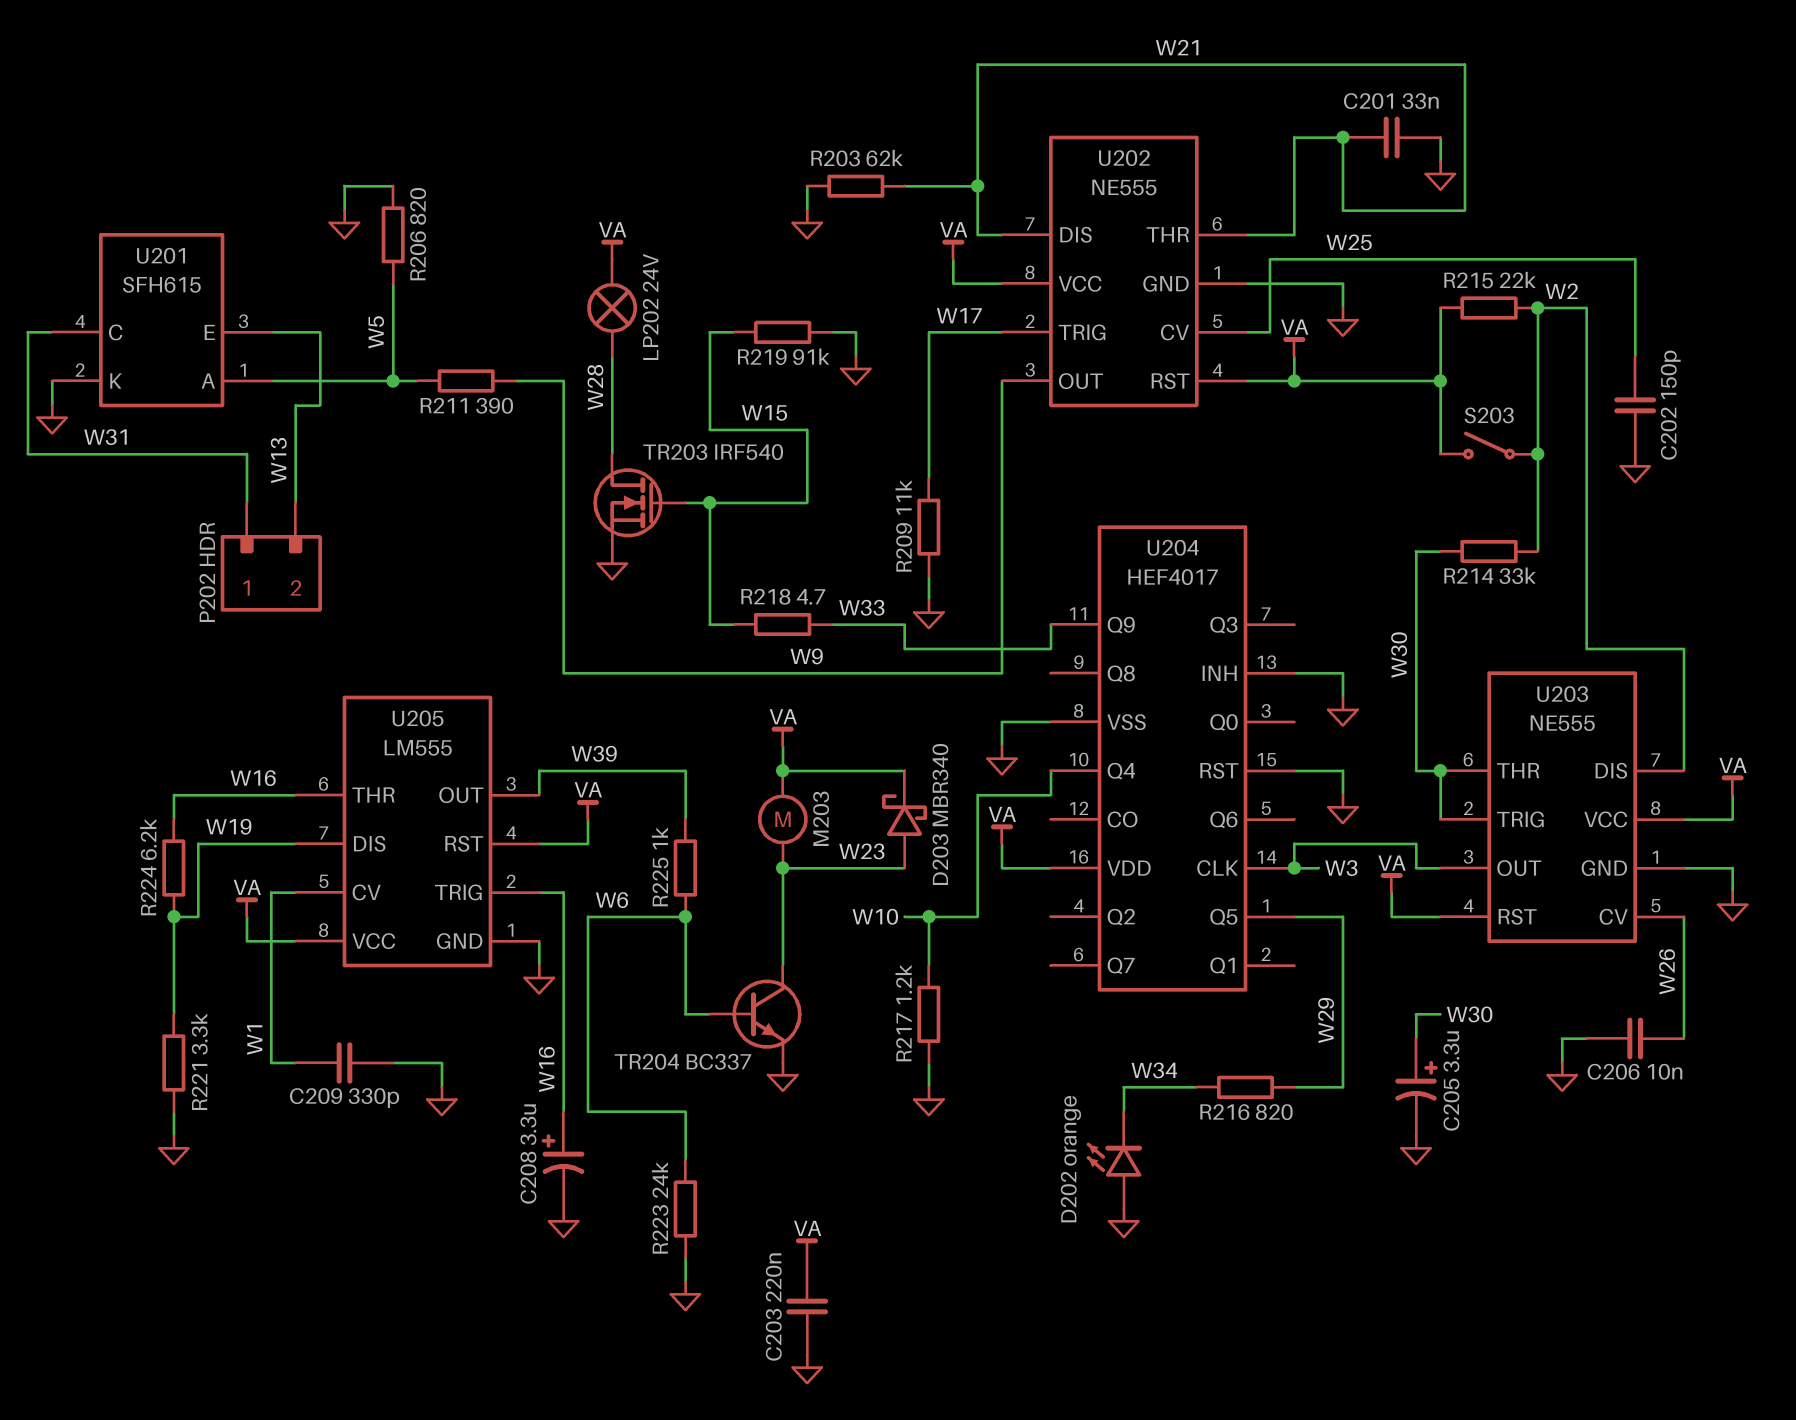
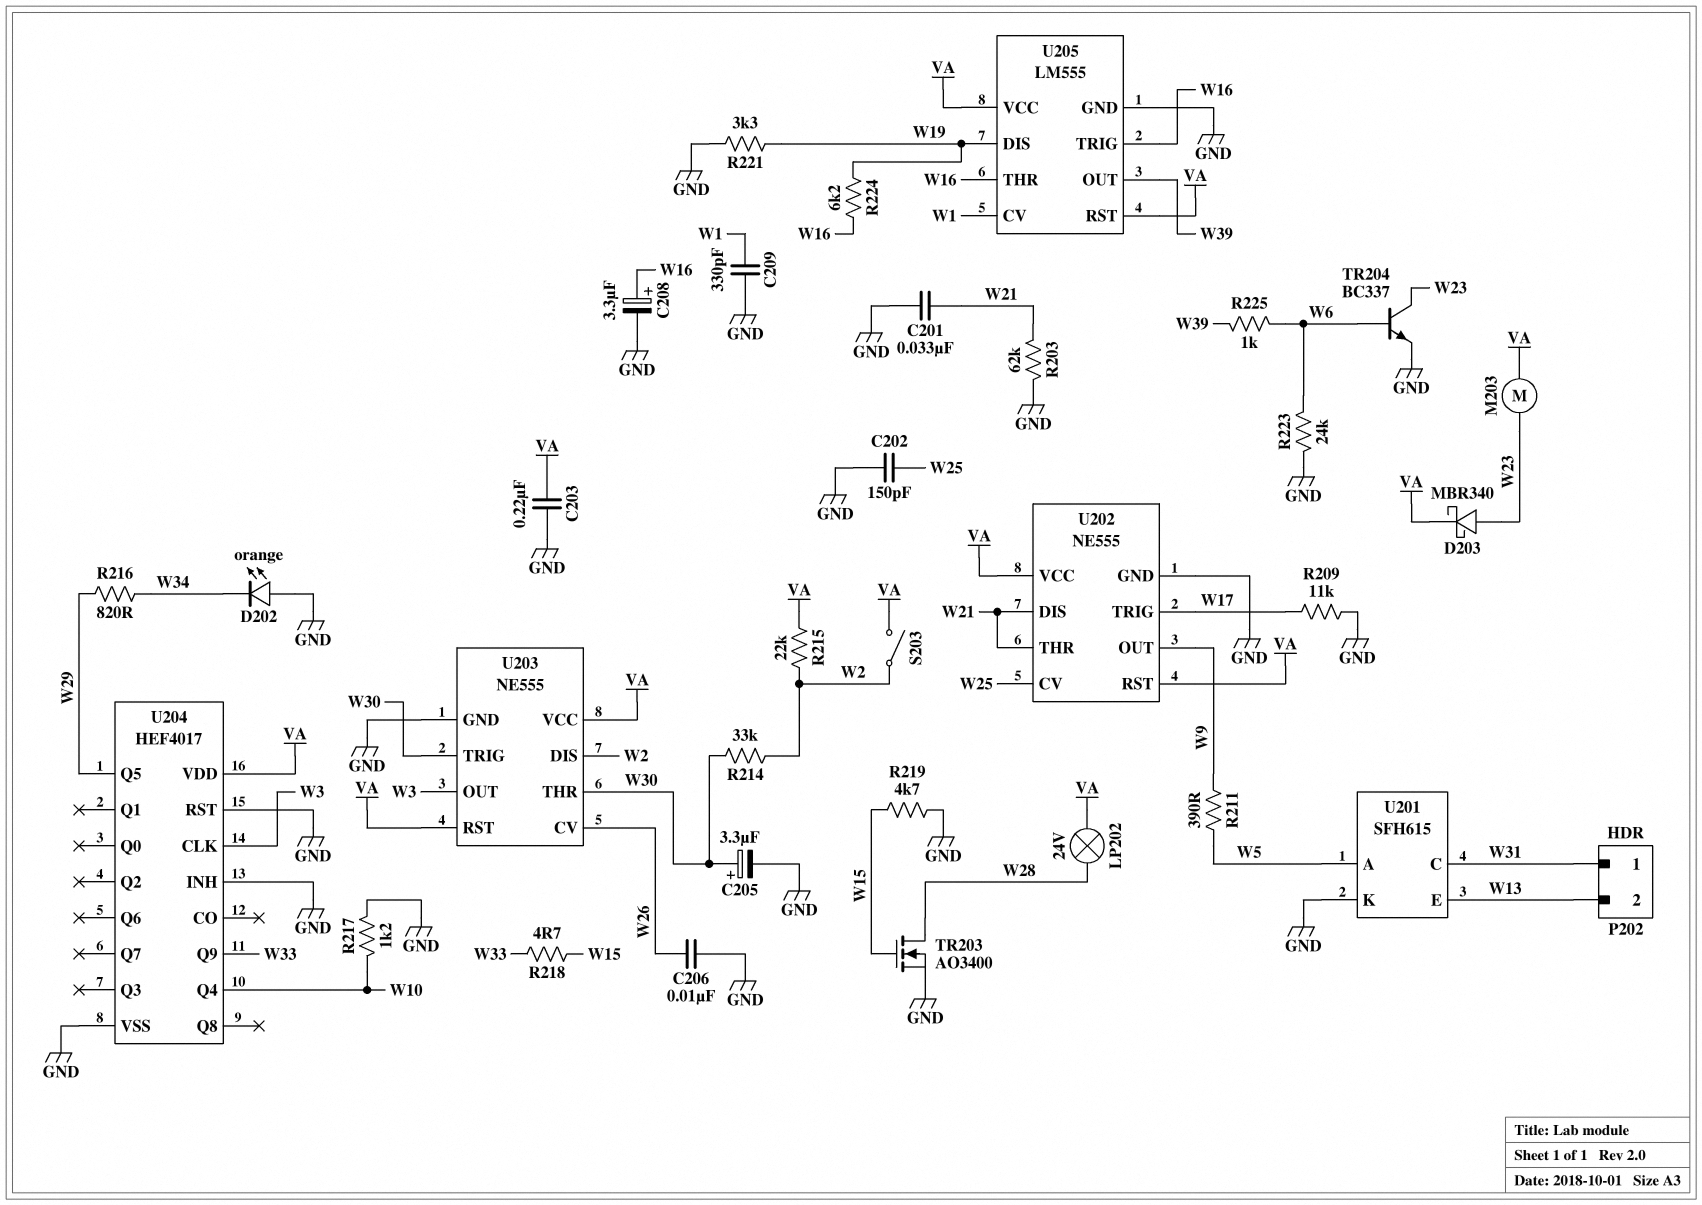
R206: 820 (GND, W5) -> none
R219: 91k (GND, W15) -> 4.7k (GND, W15)
TR203: NMOS IRF540 (G W15, D W28, S GND) -> NMOS AO3400 (G W15, D W28, S GND)

